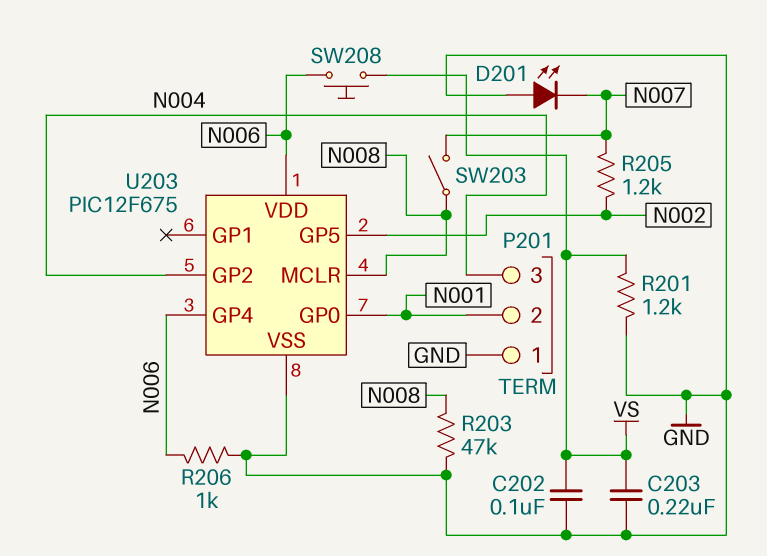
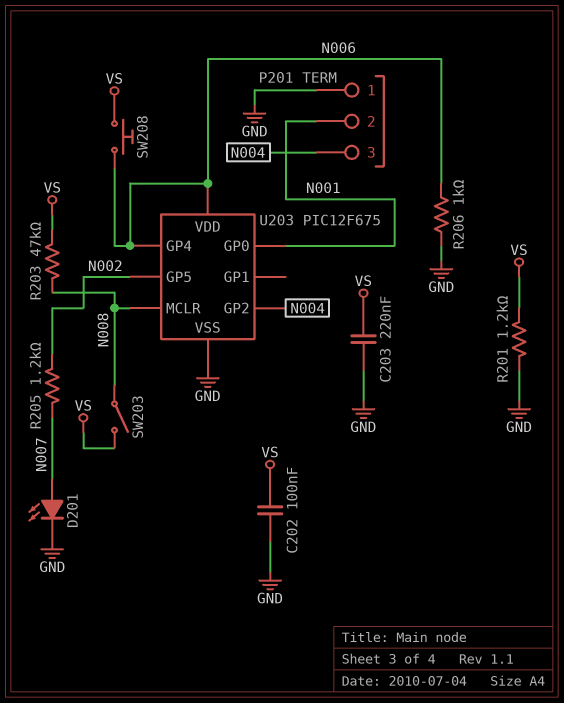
D201: LED (A GND, K N007) -> LED (A N007, K GND)
R203: 47k (GND, N008) -> 47k (N008, VS)
SW203: switch (N007, N008) -> switch (N008, VS)

